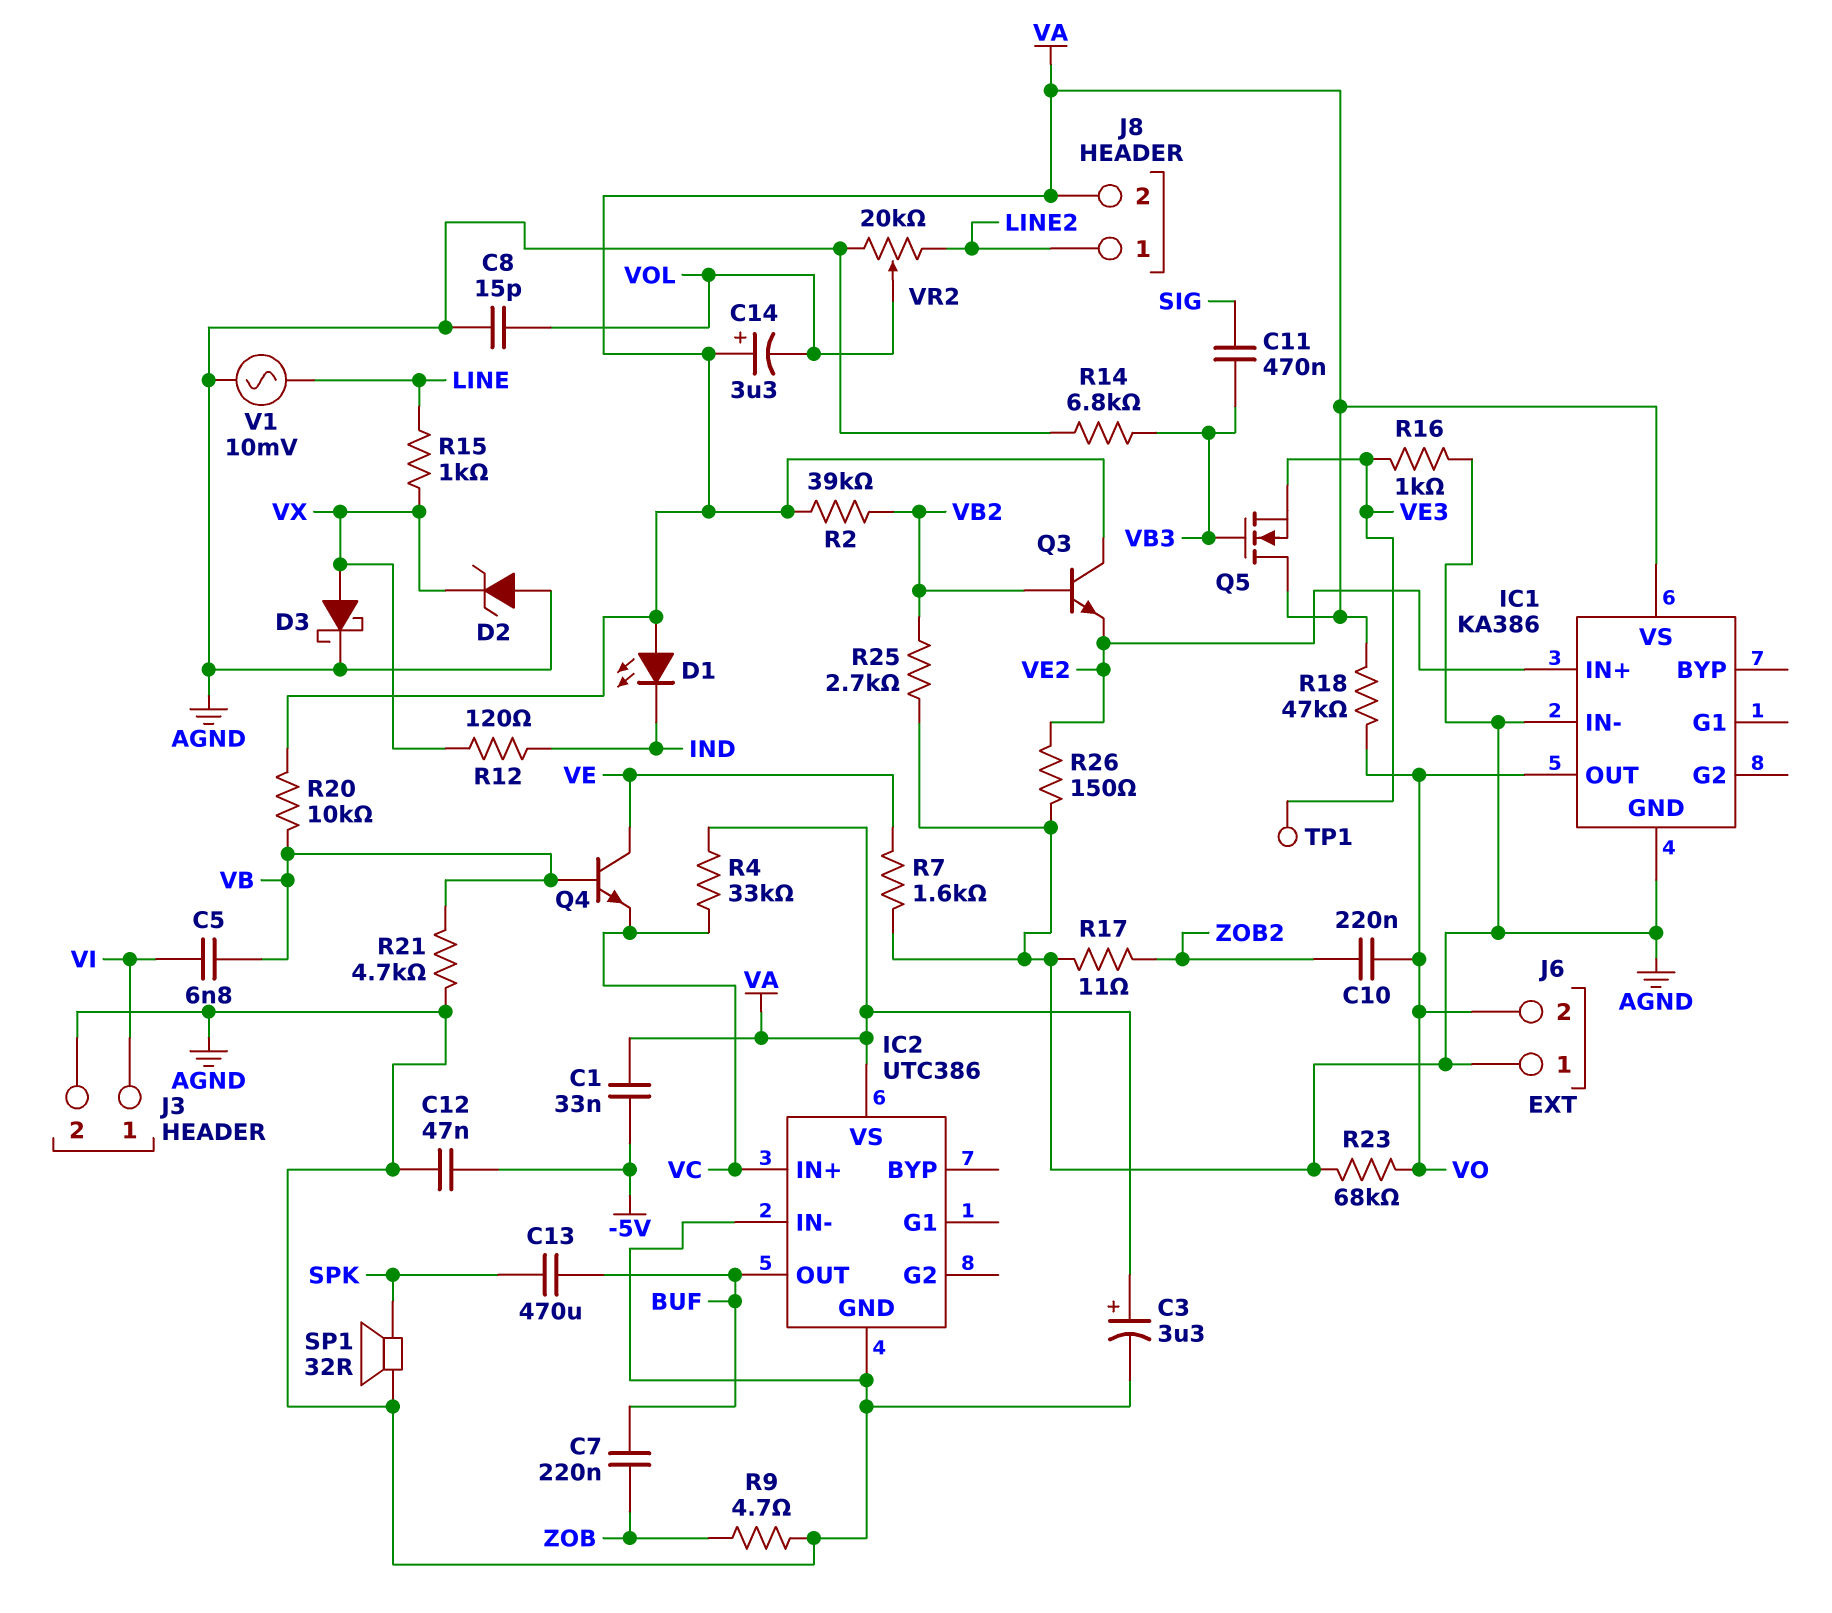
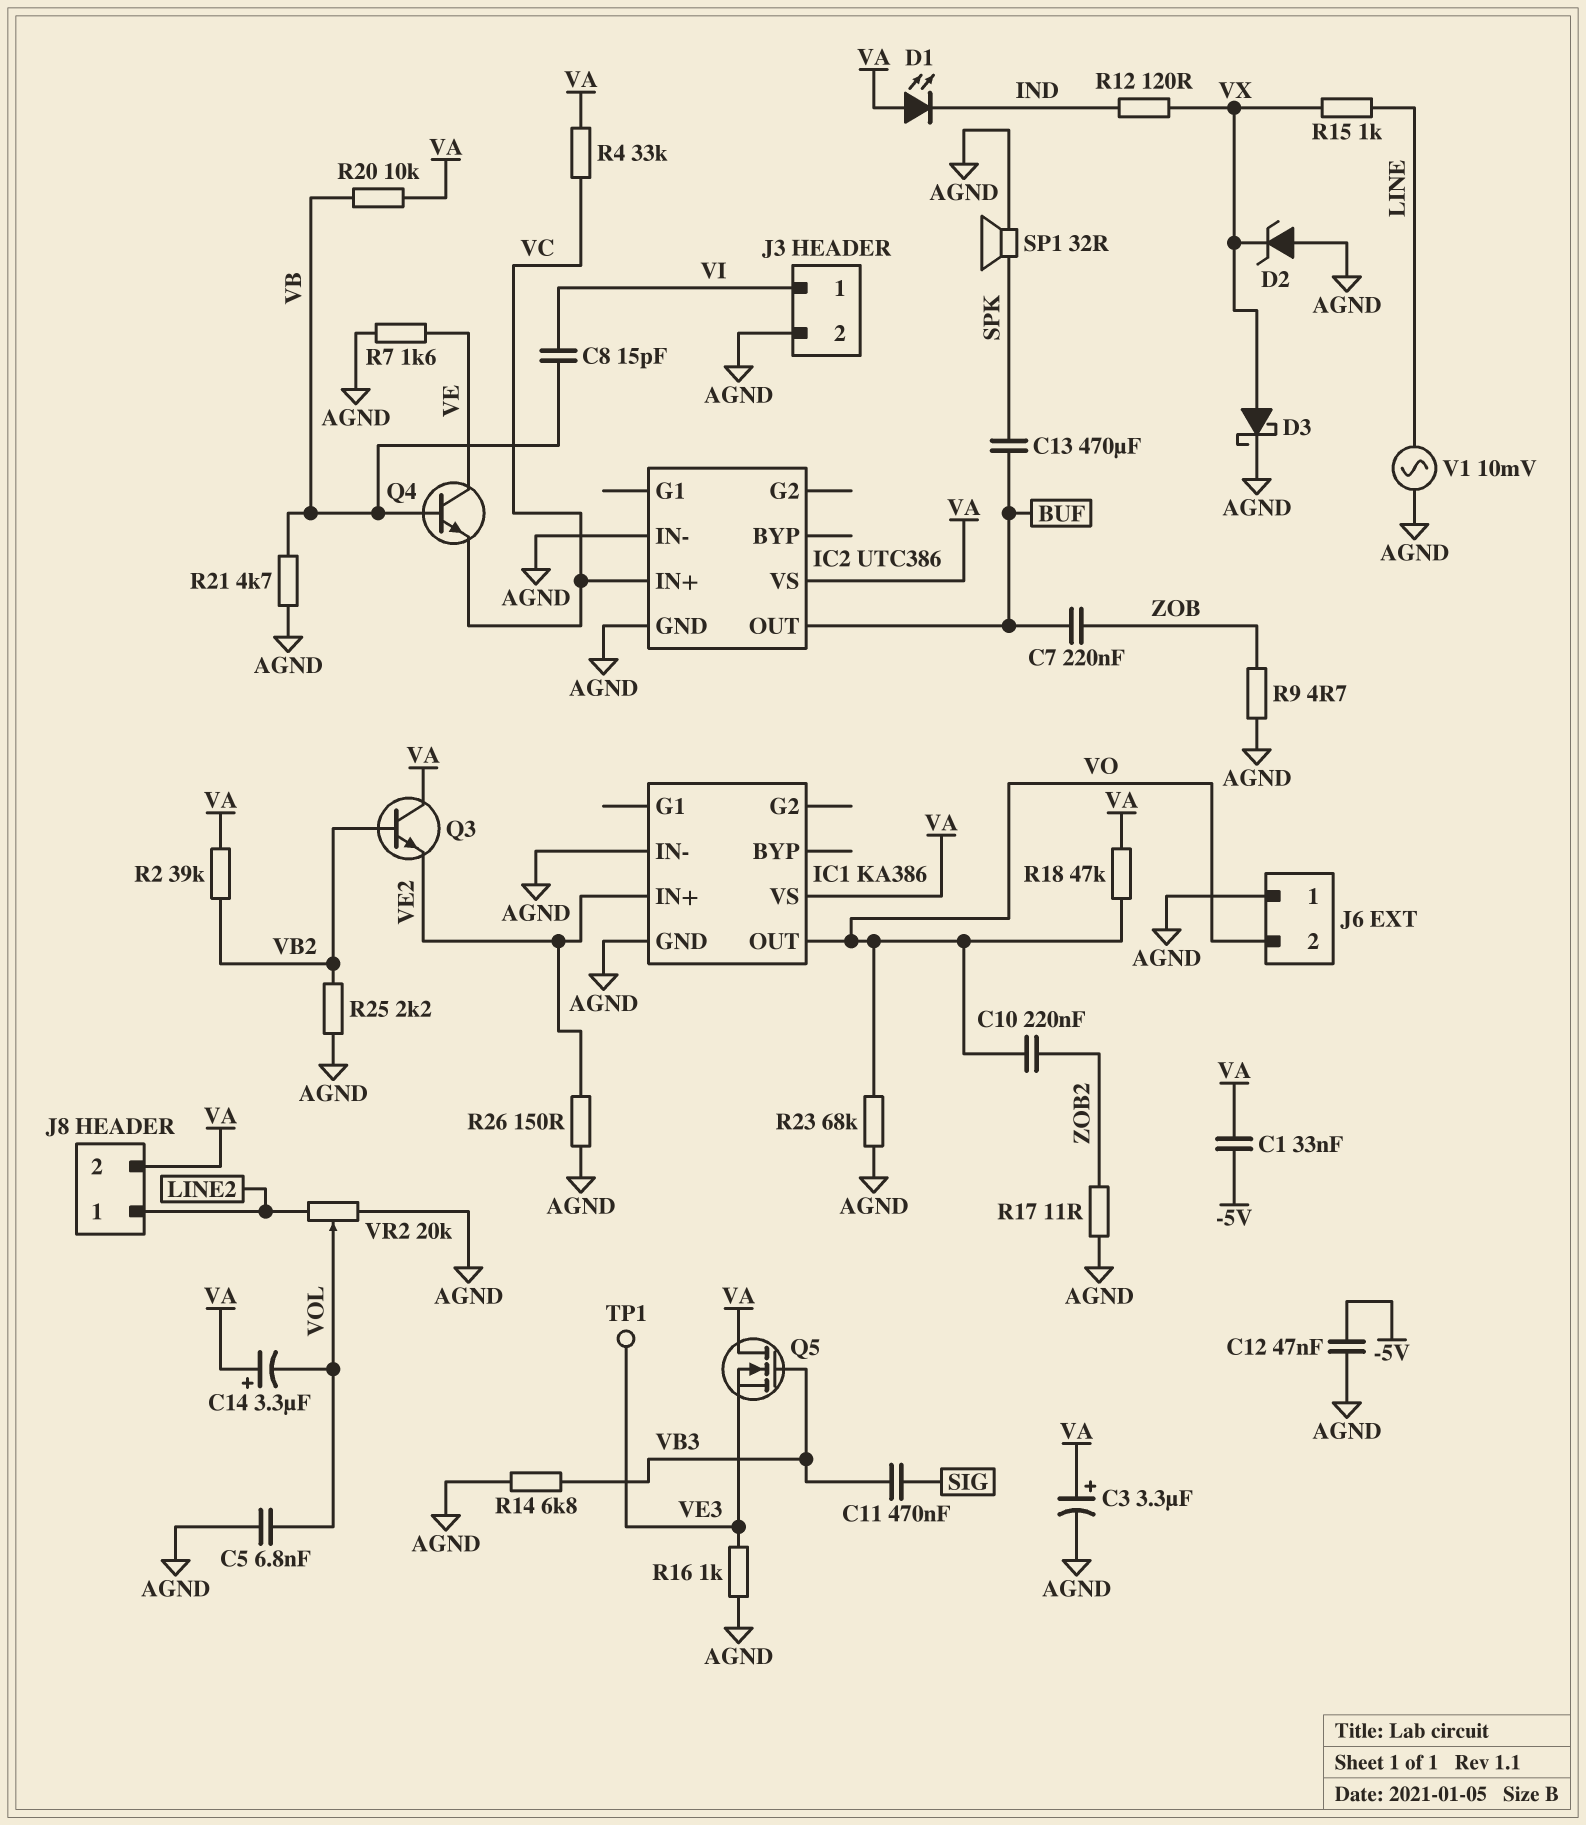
C5: 6.8nF (VB, VI) -> 6.8nF (AGND, VOL)
C8: 15pF (AGND, VOL) -> 15pF (VB, VI)
R25: 2.7k (AGND, VB2) -> 2.2k (AGND, VB2)

